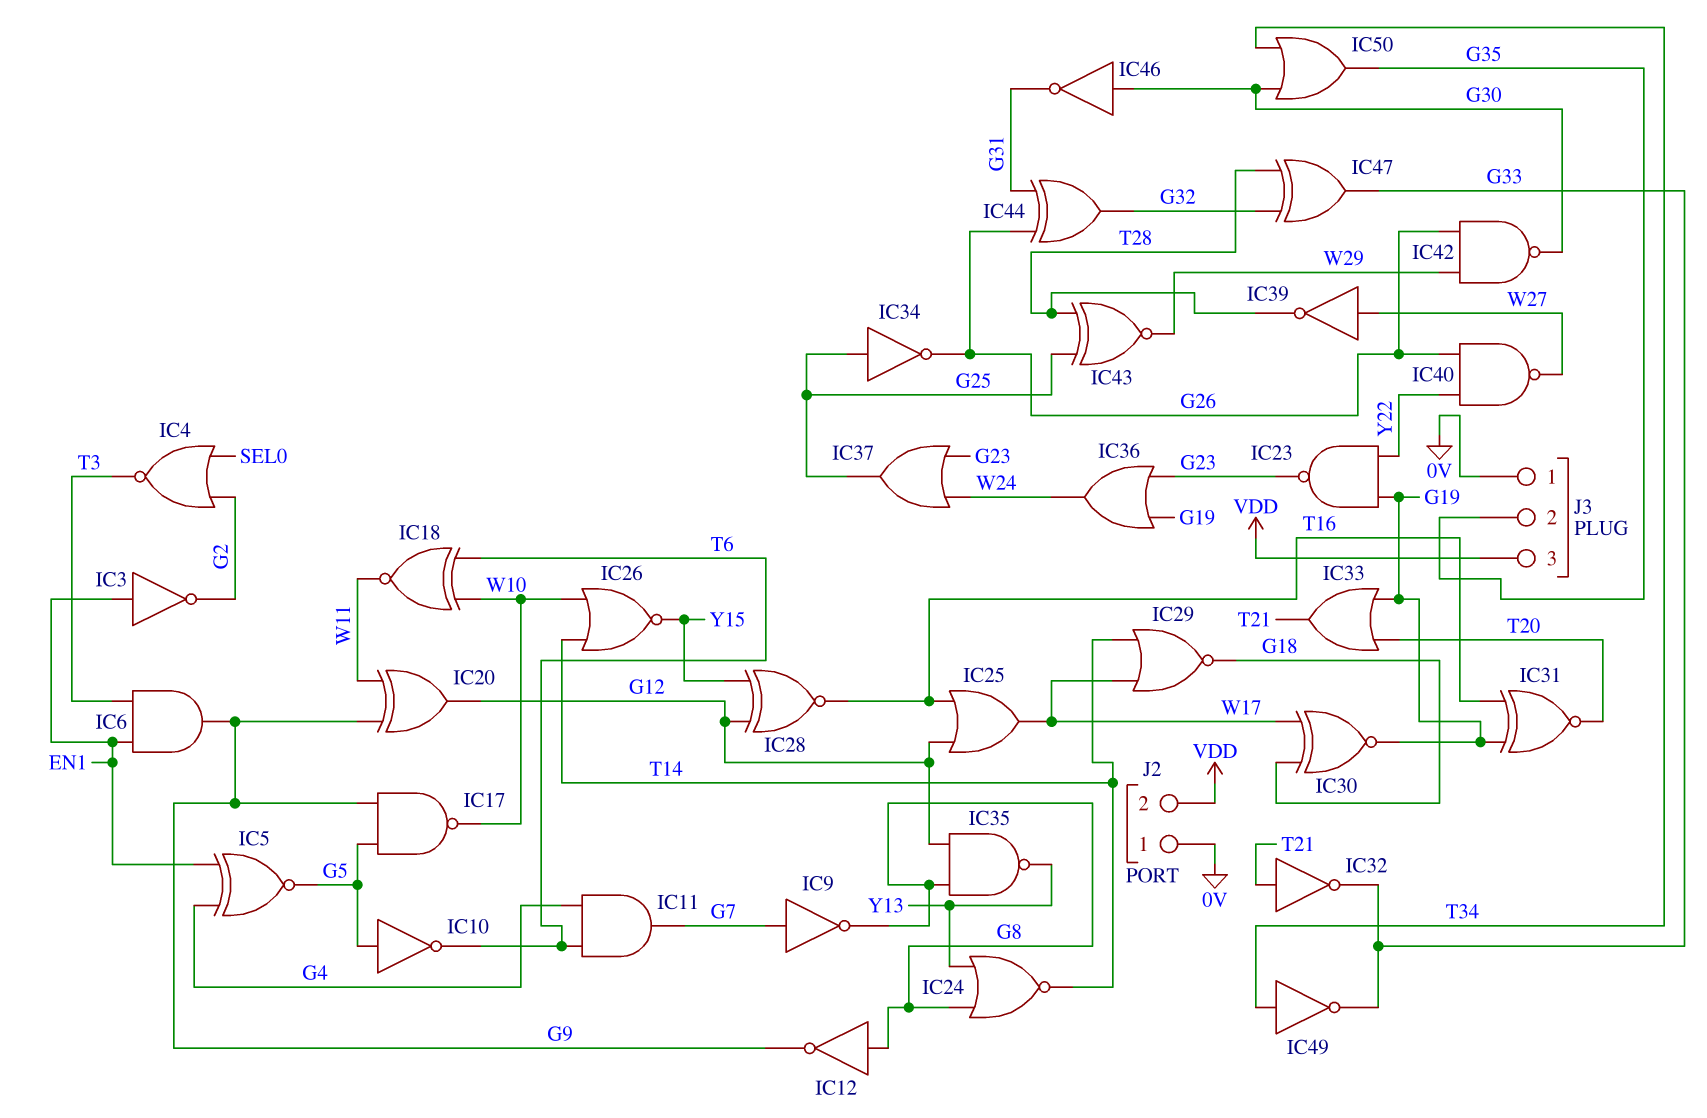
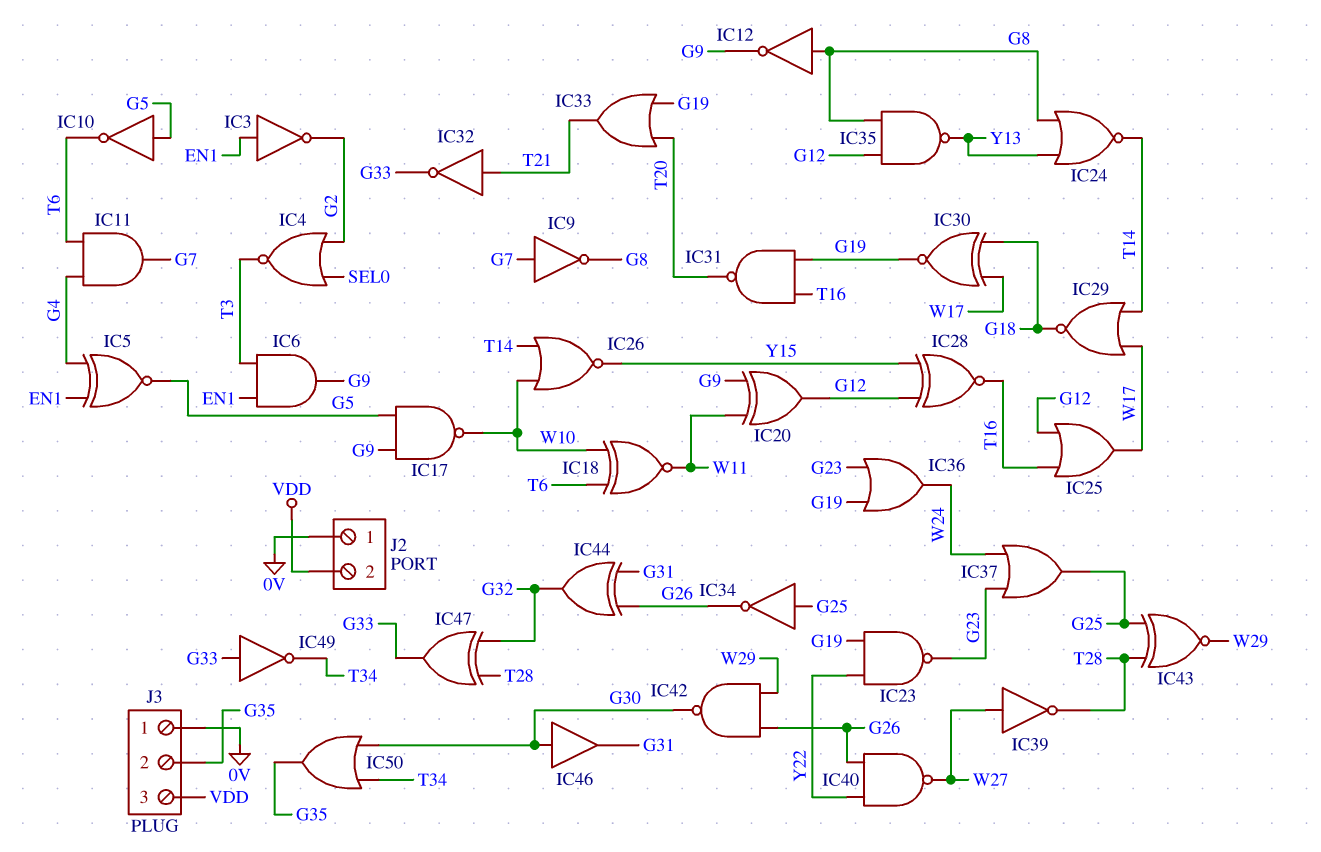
IC31: XNOR (in G19, in T16, out T20) -> NAND (in G19, in T16, out T20)
IC46: NOT (in G30, out G31) -> buffer (in G30, out G31)
IC49: NOT (in T34, out G33) -> NOT (in G33, out T34)

